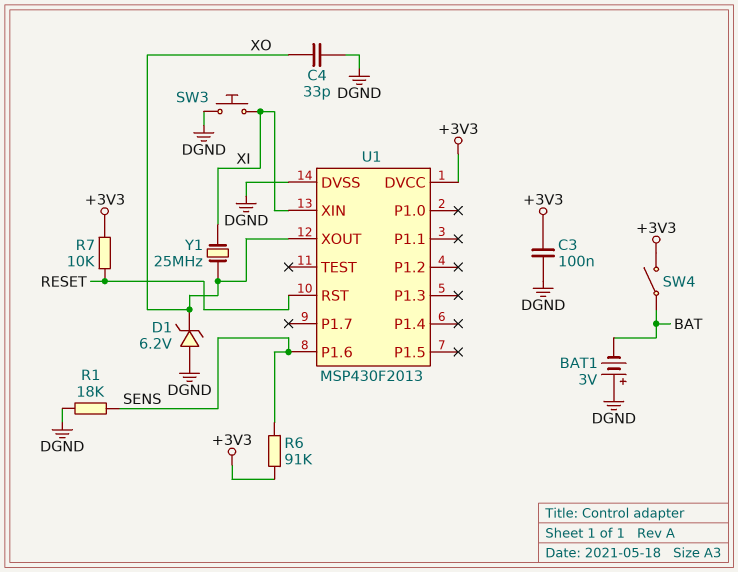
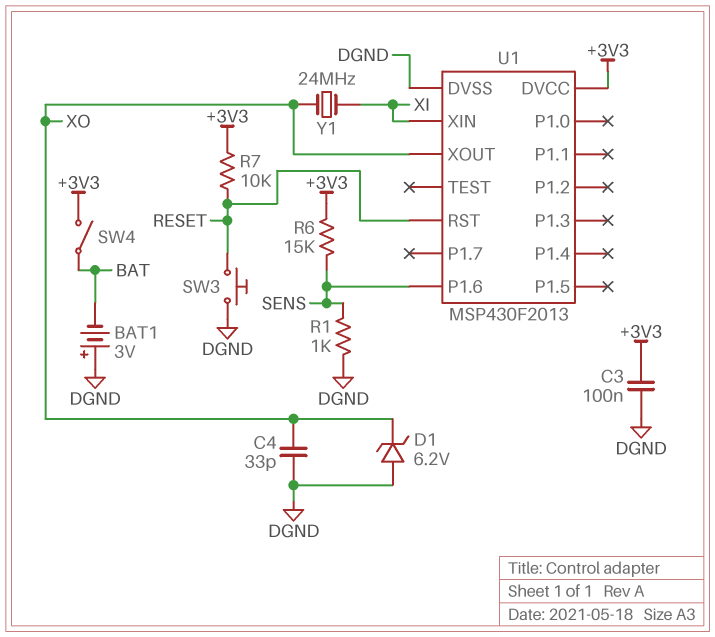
R1: 18k (DGND, SENS) -> 1k (DGND, SENS)
R6: 91k (+3V3, SENS) -> 15k (+3V3, SENS)
SW3: button (DGND, XI) -> button (DGND, RESET)
Y1: 25MHz (XI, XO) -> 24MHz (XI, XO)

